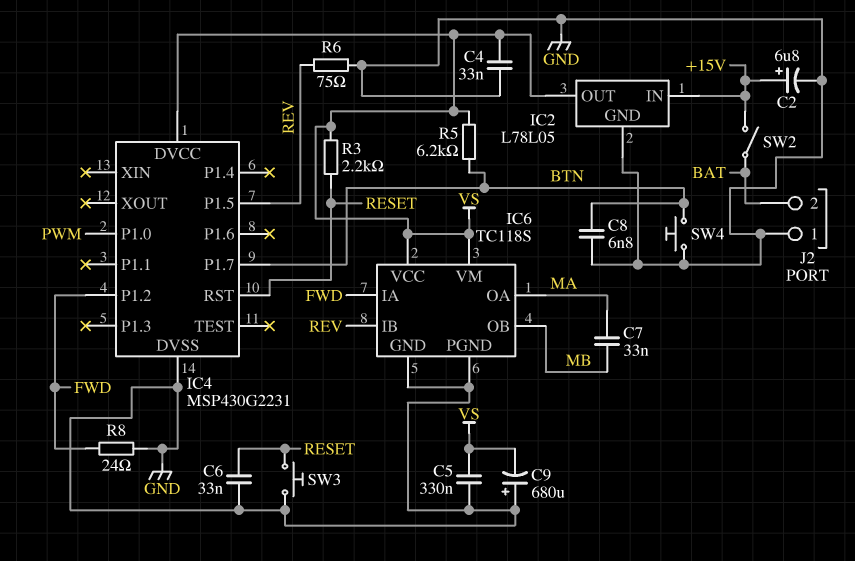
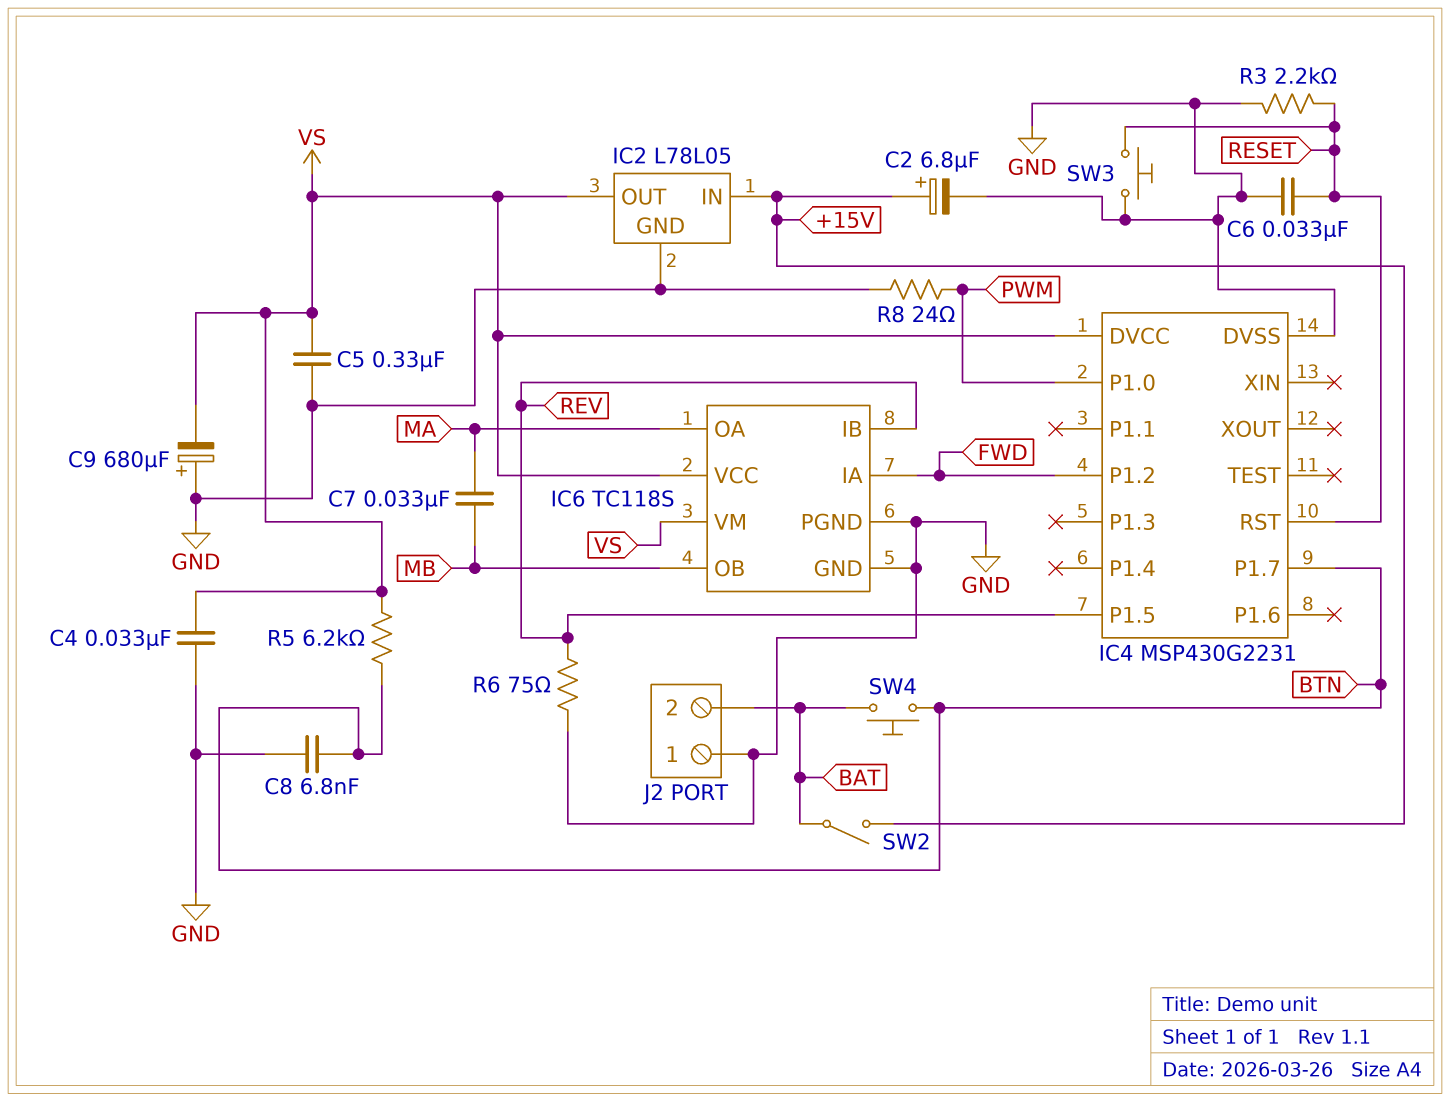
R3: 2.2k (RESET, VS) -> 2.2k (GND, RESET)
R8: 24 (FWD, GND) -> 24 (GND, PWM)
SW4: button (BTN, GND) -> button (BAT, BTN)

